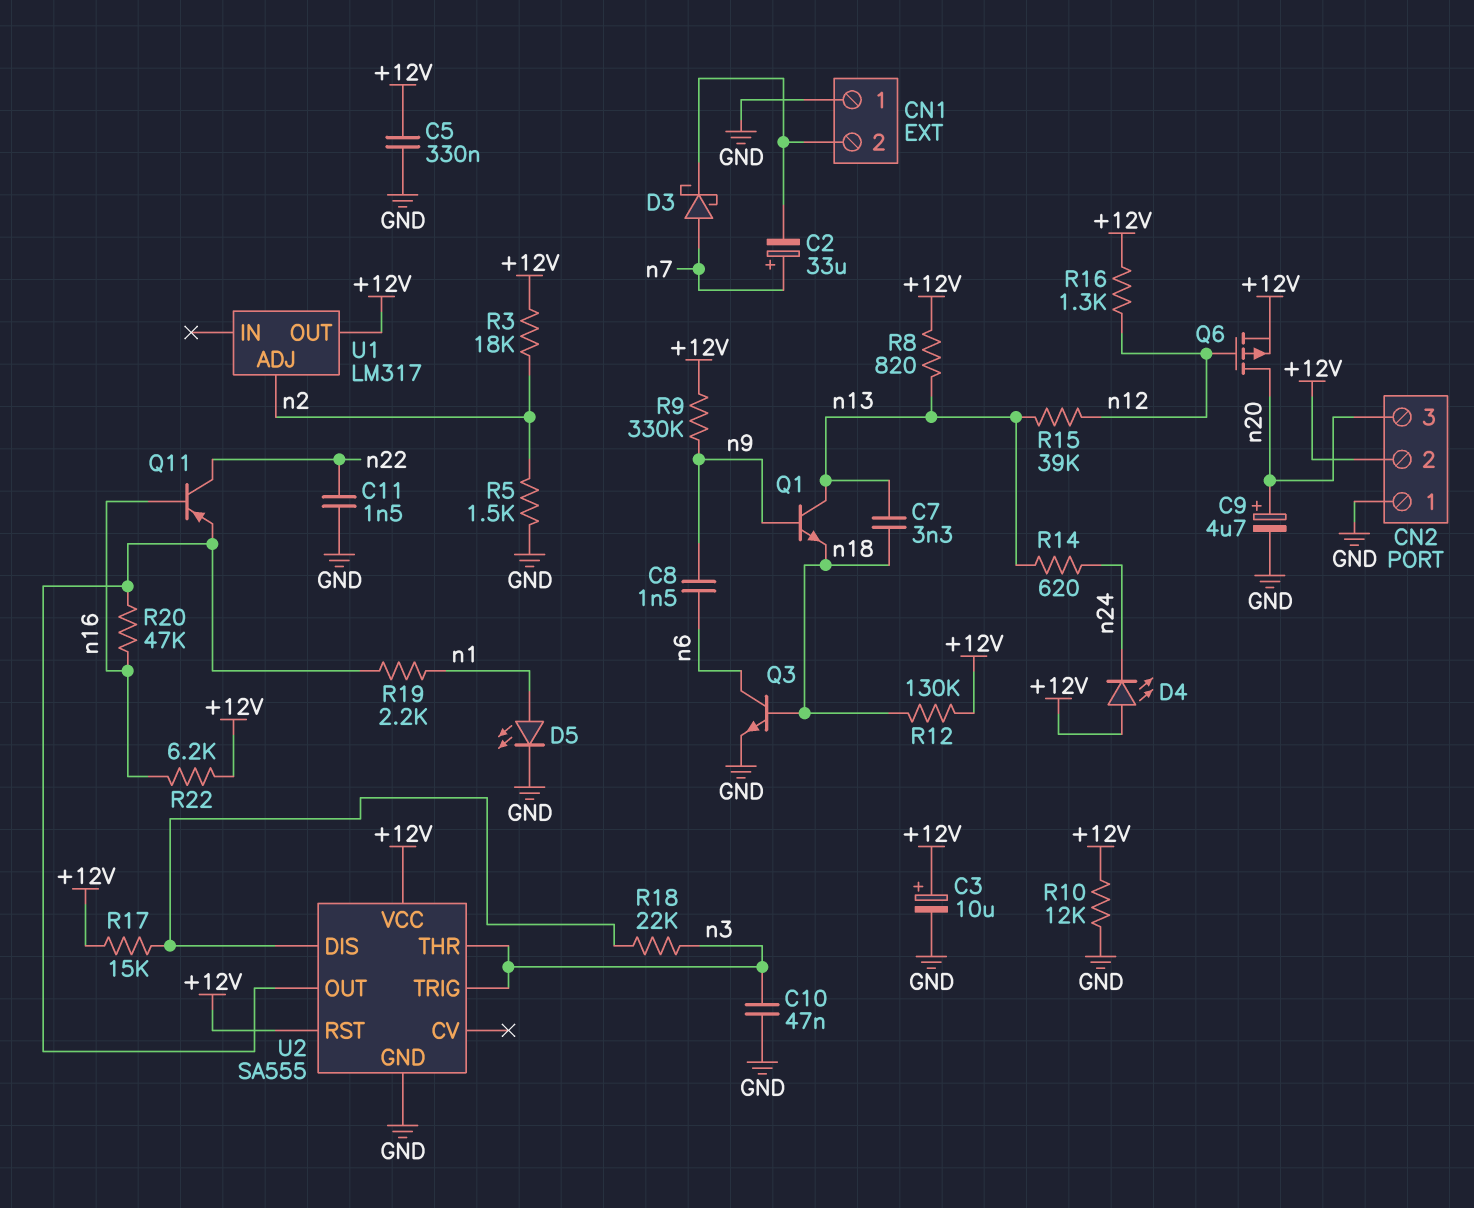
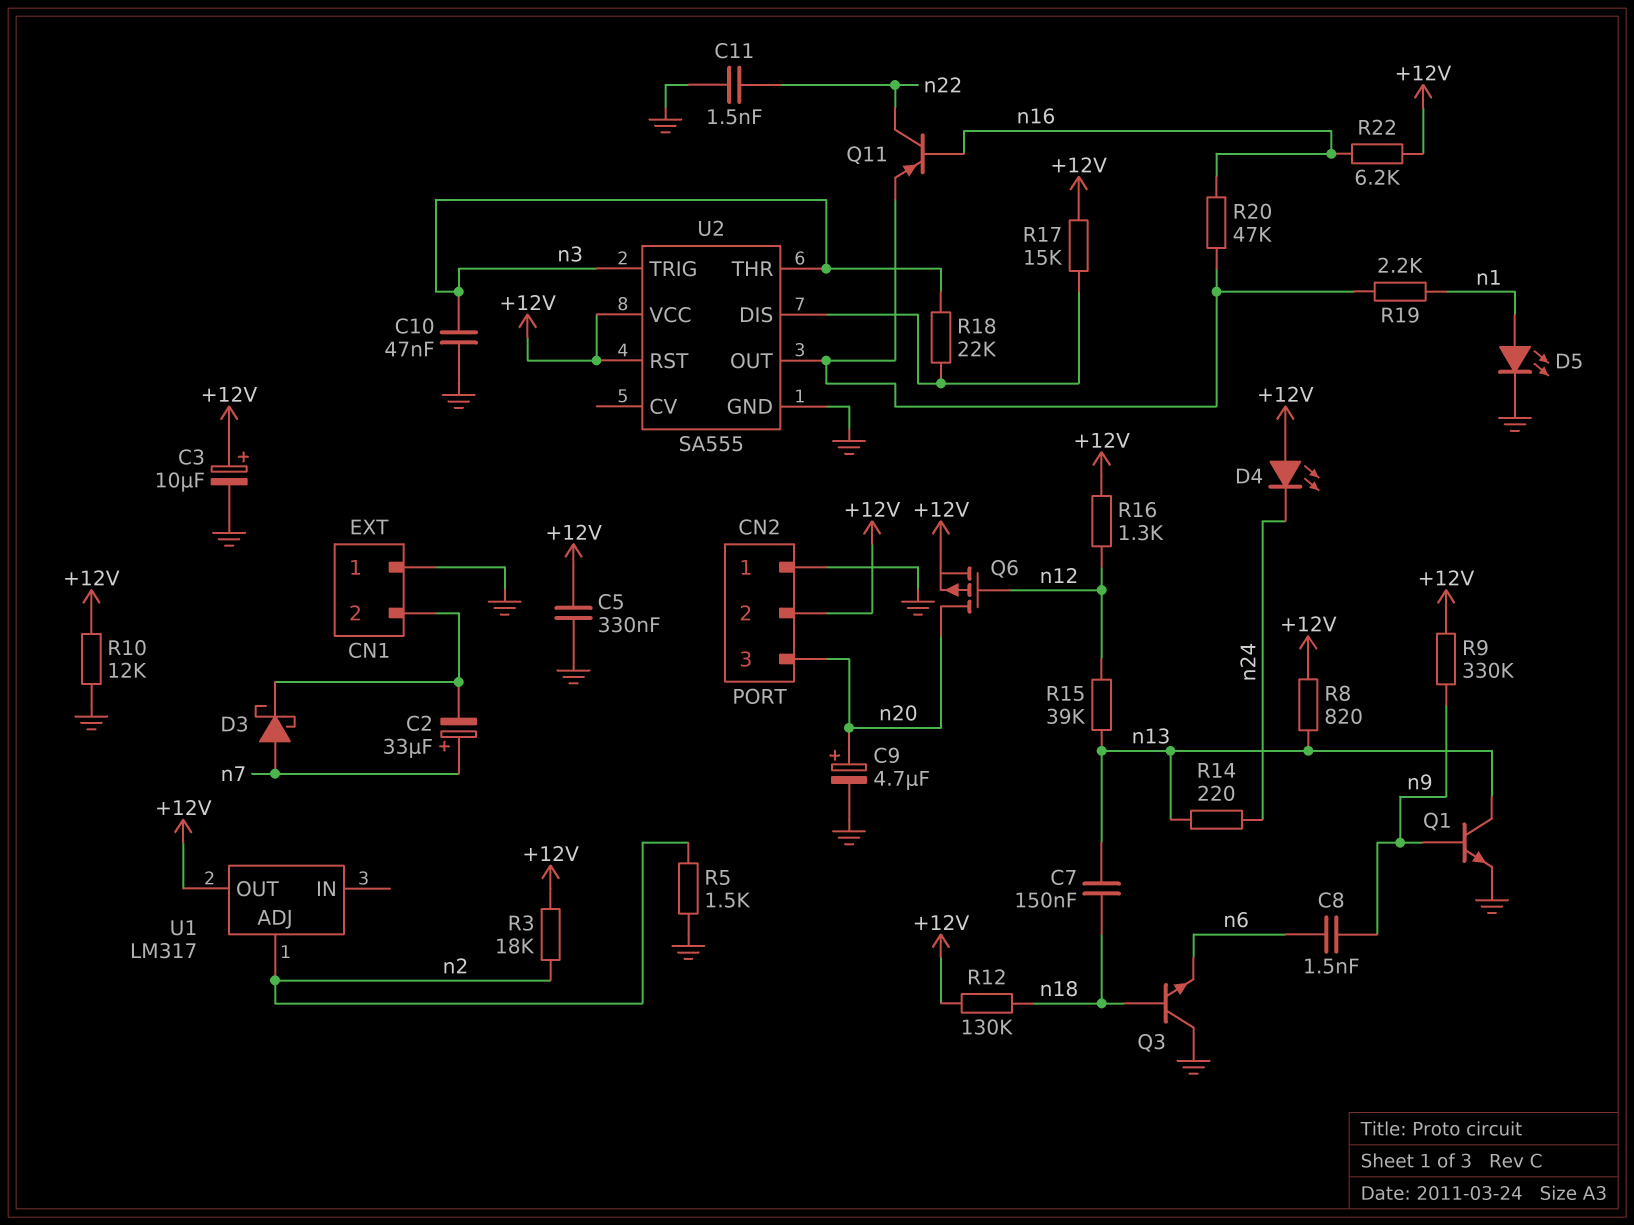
C7: 3.3nF (n13, n18) -> 150nF (n13, n18)
Q1: NPN (B n9, C n13, E n18) -> NPN (B n9, C n13, E GND)
Q3: NPN (B n18, C n6, E GND) -> NPN (B n18, C GND, E n6)
R14: 620 (n13, n24) -> 220 (n13, n24)

